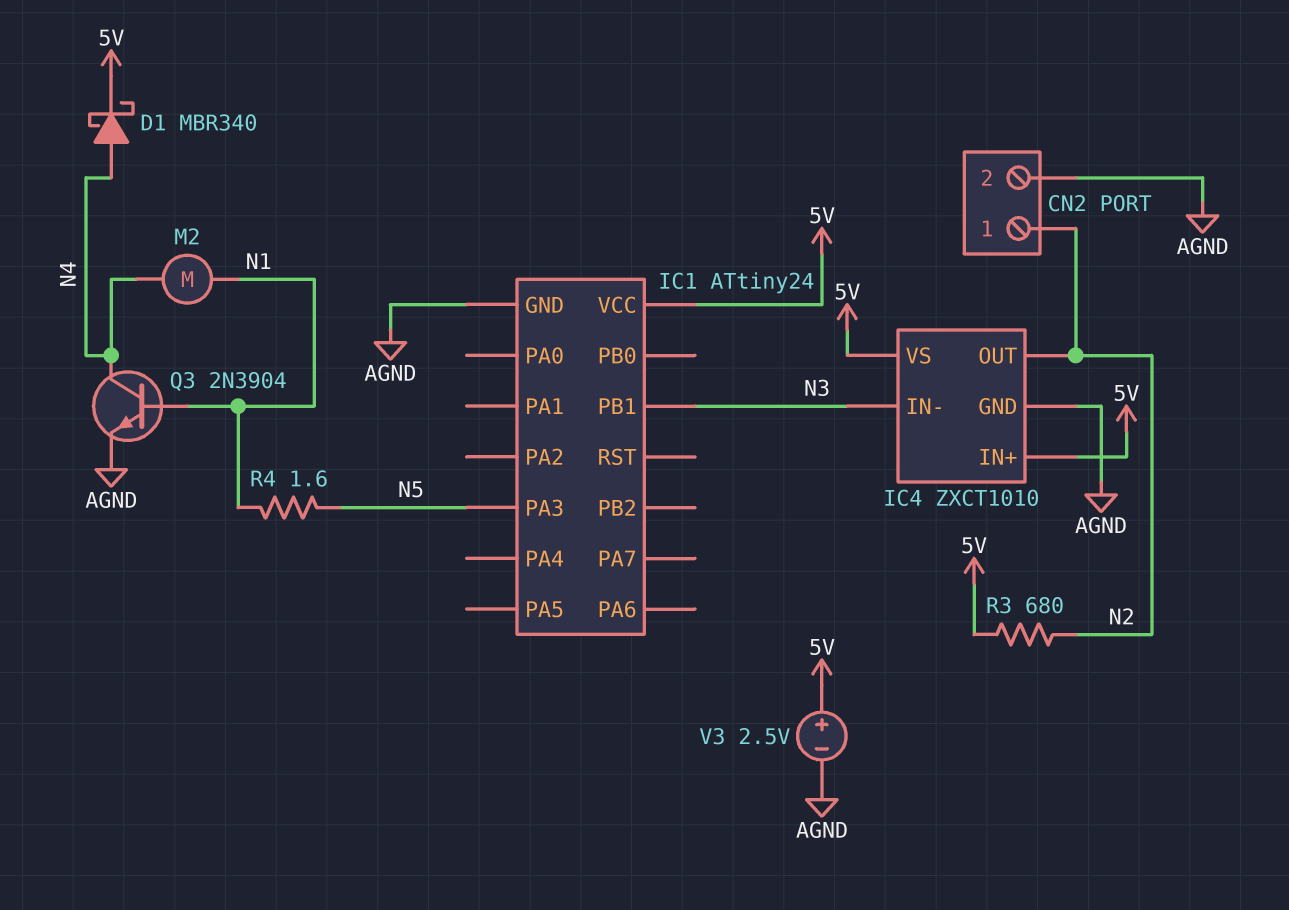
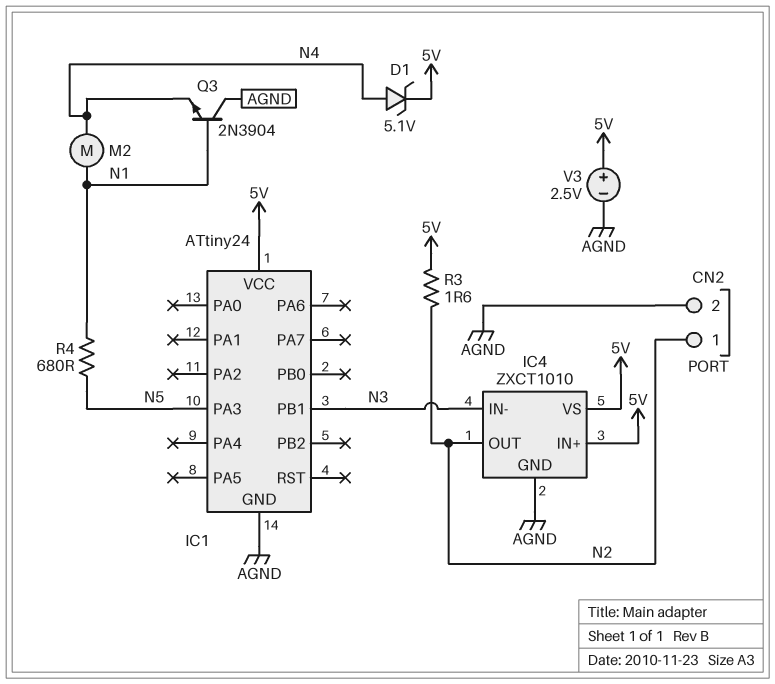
D1: schottky MBR340 (A N4, K 5V) -> zener 5.1V (A N4, K 5V)
Q3: NPN 2N3904 (B N1, C N4, E AGND) -> NPN 2N3904 (B N1, C AGND, E N4)
R3: 680 (5V, N2) -> 1.6 (5V, N2)
R4: 1.6 (N1, N5) -> 680 (N1, N5)

